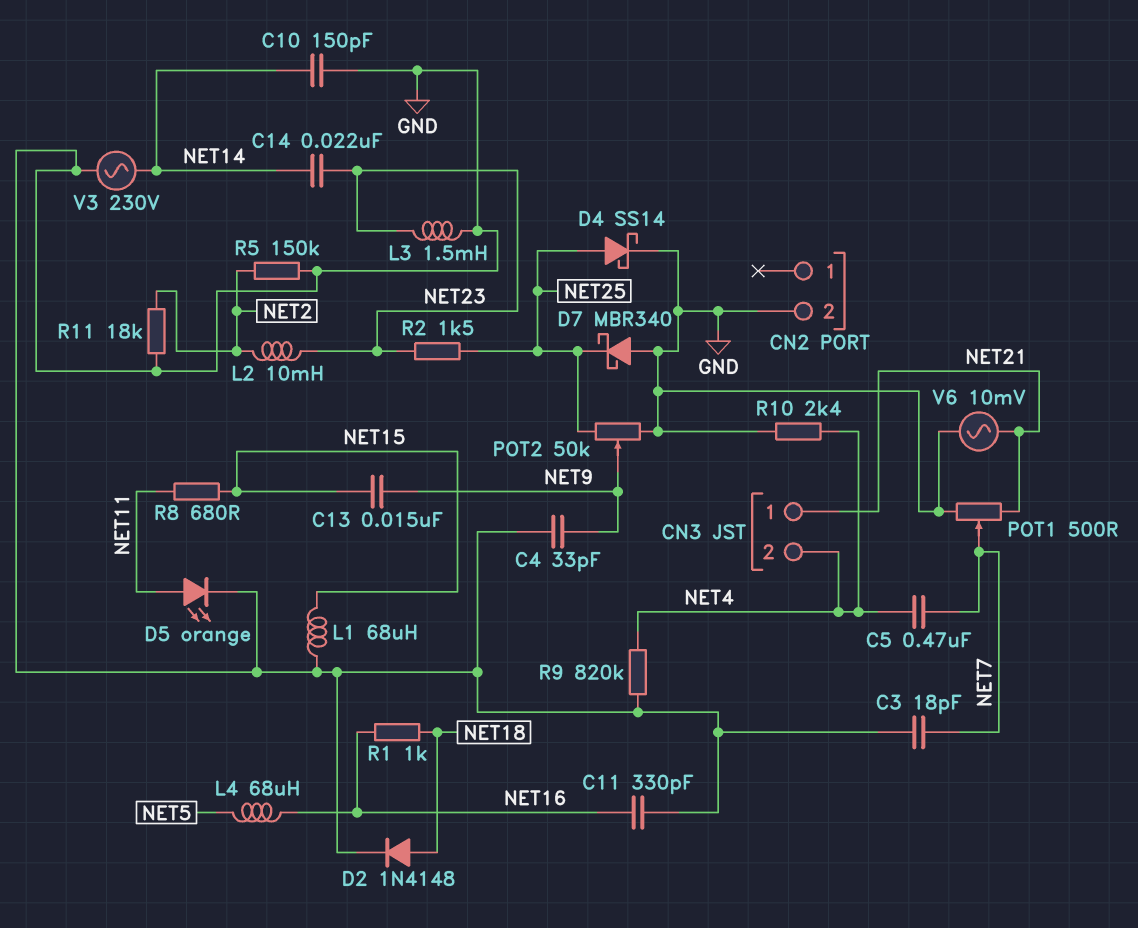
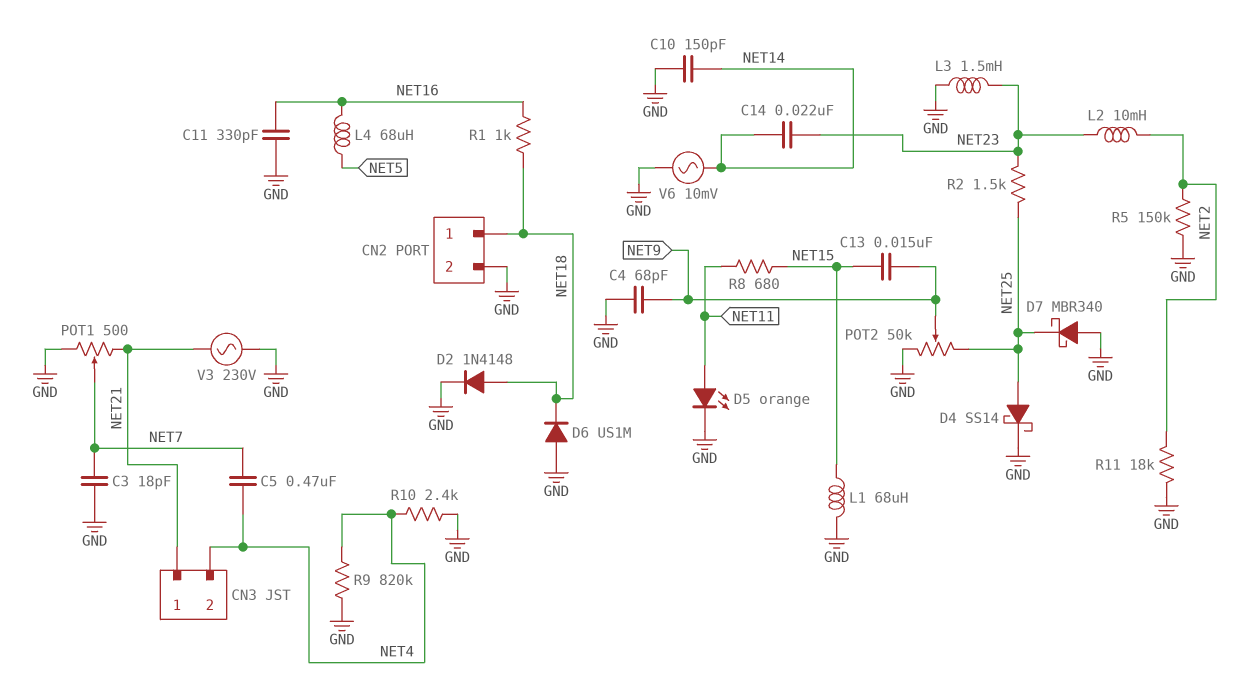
C4: 33pF (GND, NET9) -> 68pF (GND, NET9)
CN2 pin 1: none -> NET18
D6: none -> diode US1M (A GND, K NET18)
V3: AC 230V (GND, NET14) -> AC 230V (GND, NET21)
V6: AC 10mV (GND, NET21) -> AC 10mV (GND, NET14)

